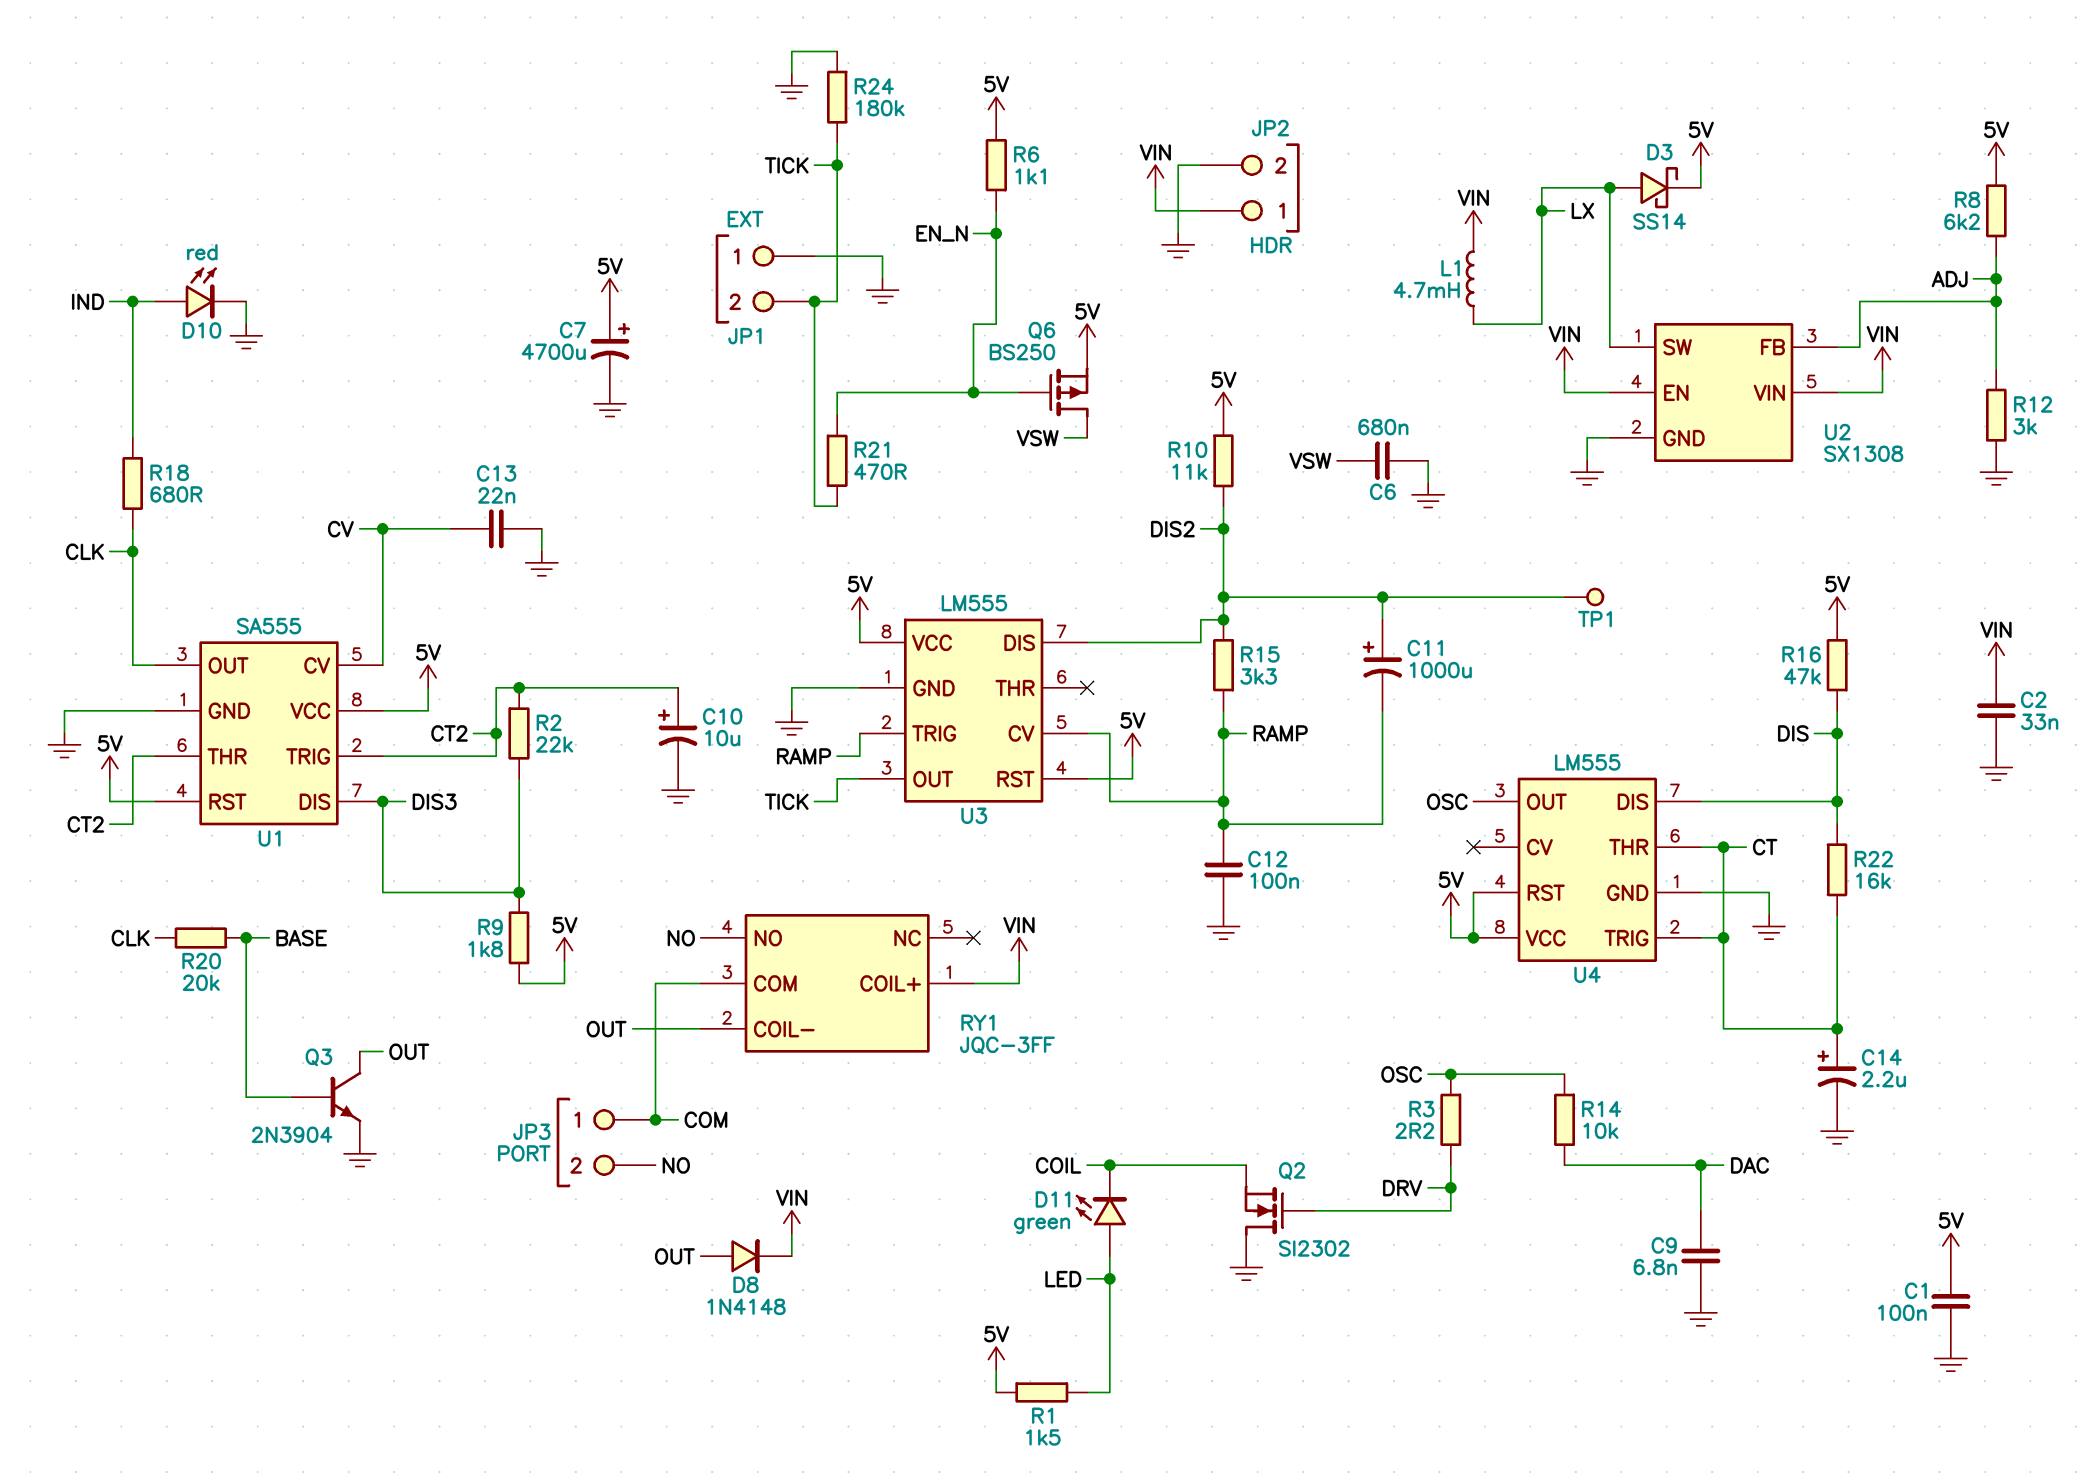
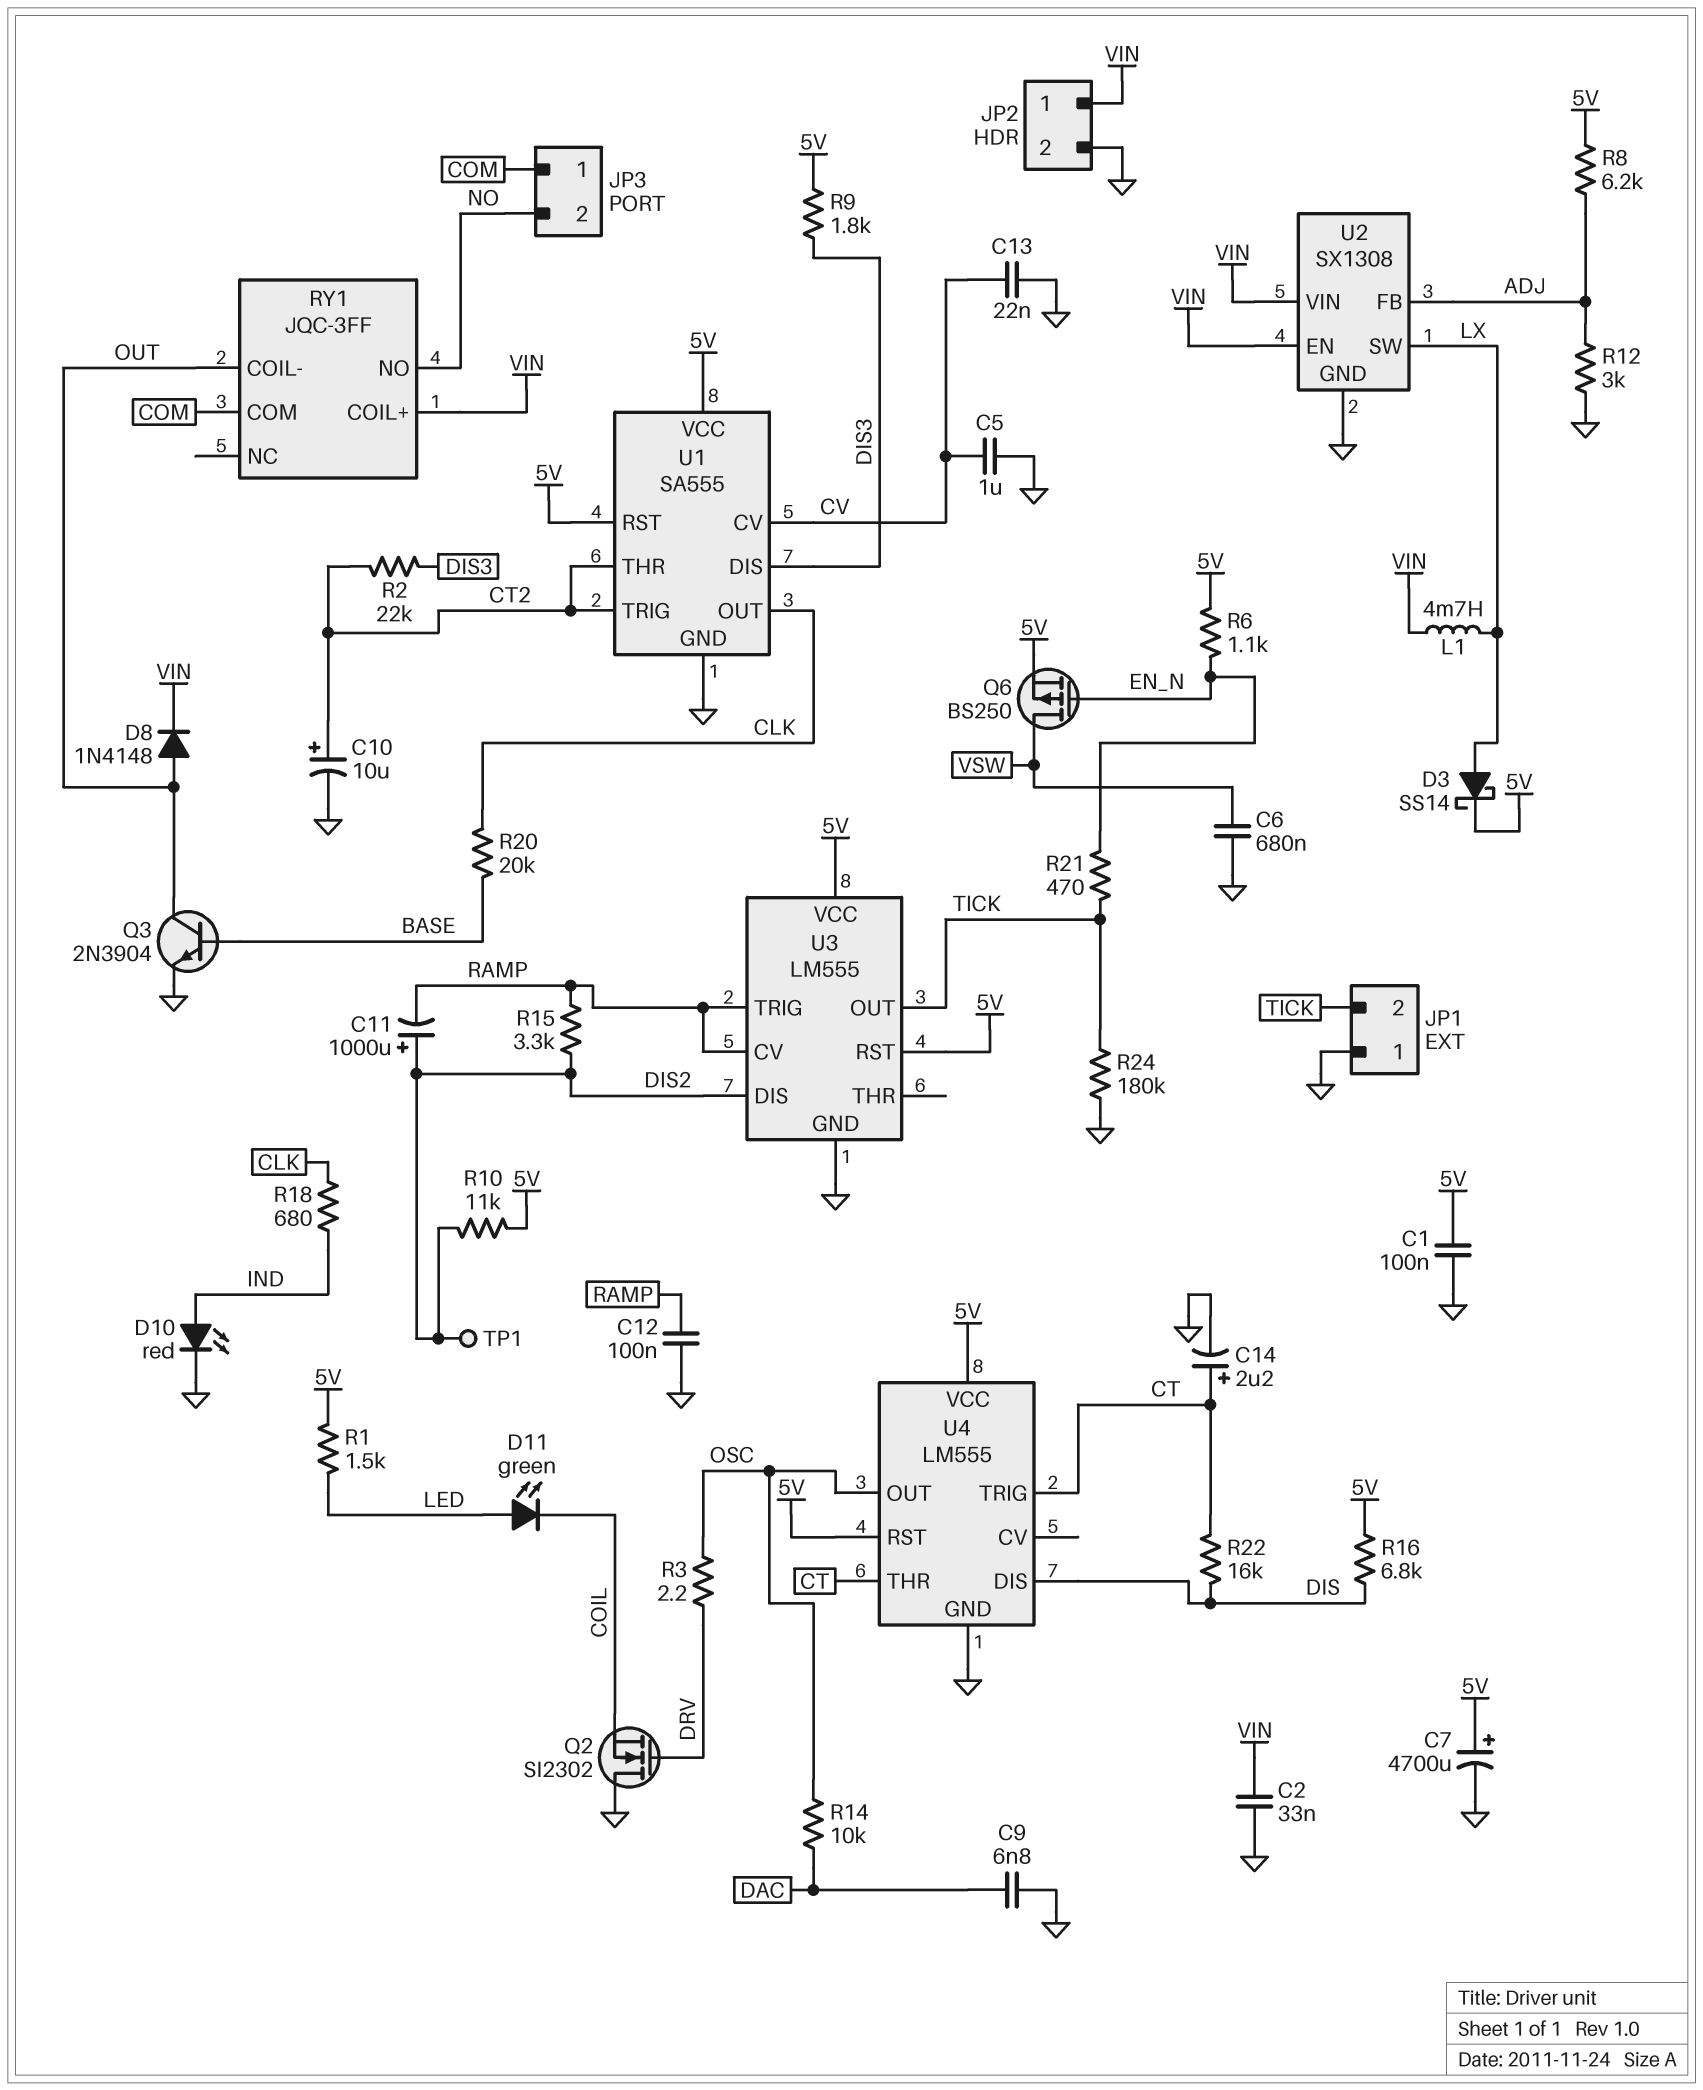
C5: none -> 1uF (CV, GND)
R16: 47k (5V, DIS) -> 6.8k (5V, DIS)

